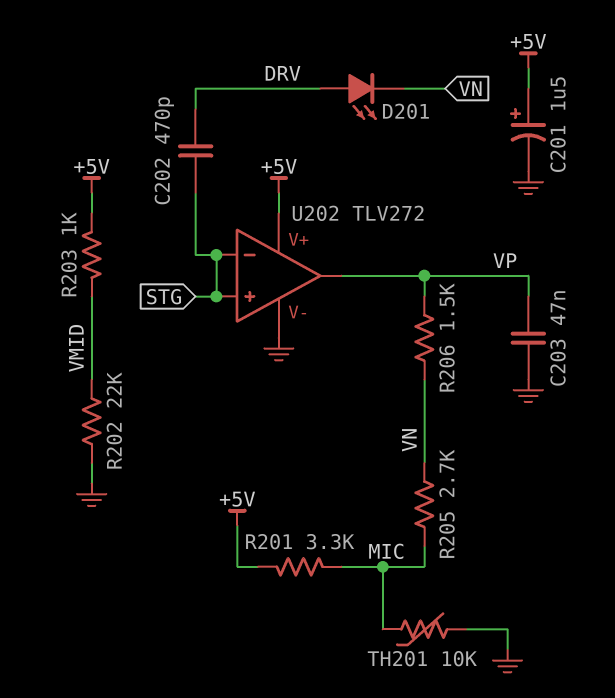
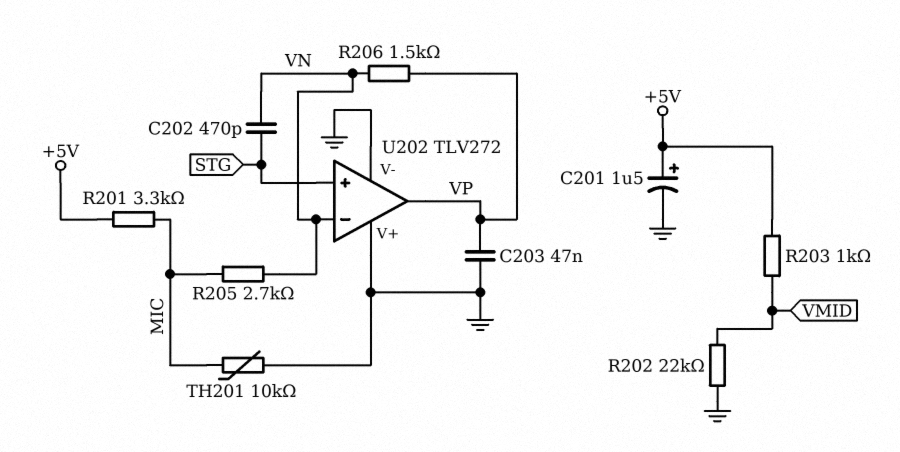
C202: 470pF (DRV, STG) -> 470pF (STG, VN)
D201: LED (A DRV, K VN) -> none
U202 pin V+: +5V -> GND
U202 pin in-: STG -> VN

